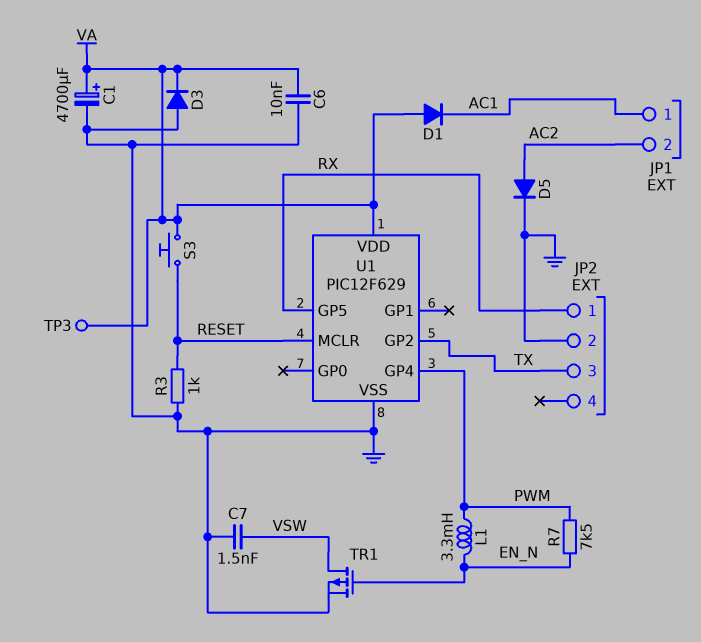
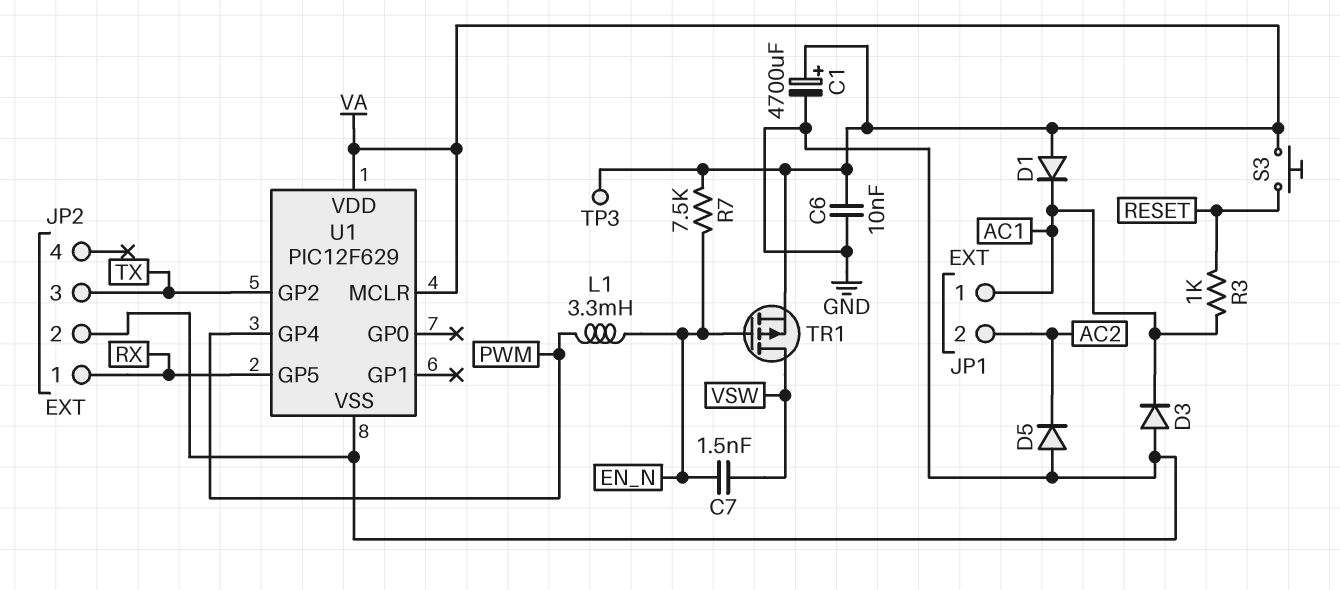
C7: 1.5nF (GND, VSW) -> 1.5nF (EN_N, VSW)
D3: diode (A GND, K VA) -> diode (A GND, K AC1)
D5: diode (A AC2, K GND) -> diode (A GND, K AC2)
R3: 1k (GND, RESET) -> 1k (AC1, RESET)
R7: 7.5k (EN_N, PWM) -> 7.5k (EN_N, VA)
TR1: PMOS (G EN_N, D VSW, S GND) -> PMOS (G EN_N, D VSW, S VA)
U1 pin MCLR: RESET -> VA

